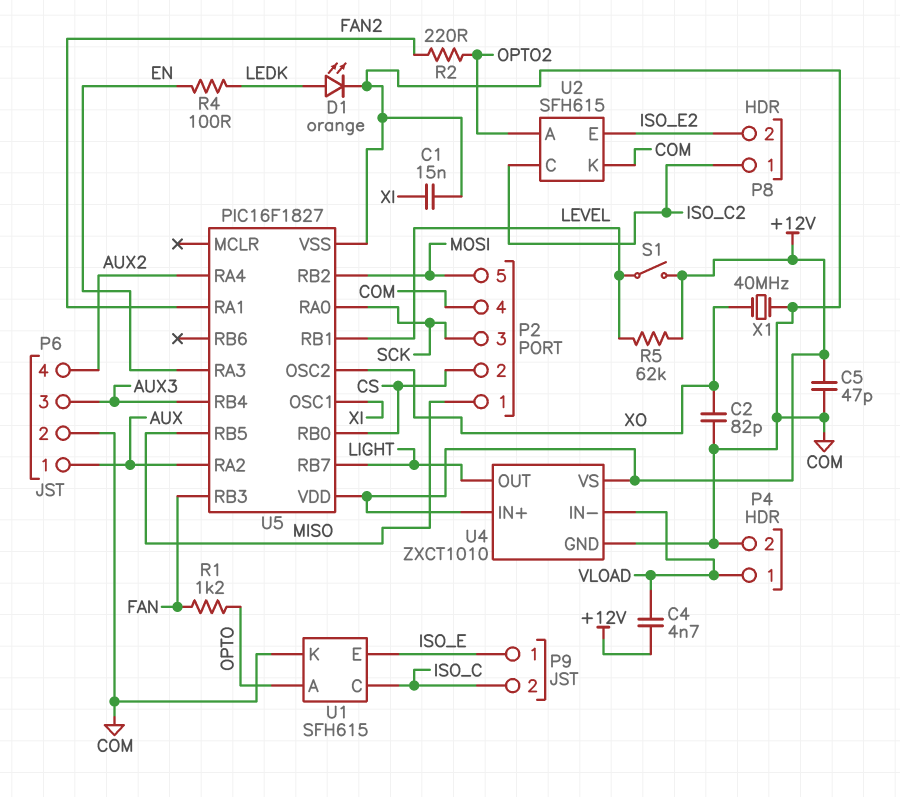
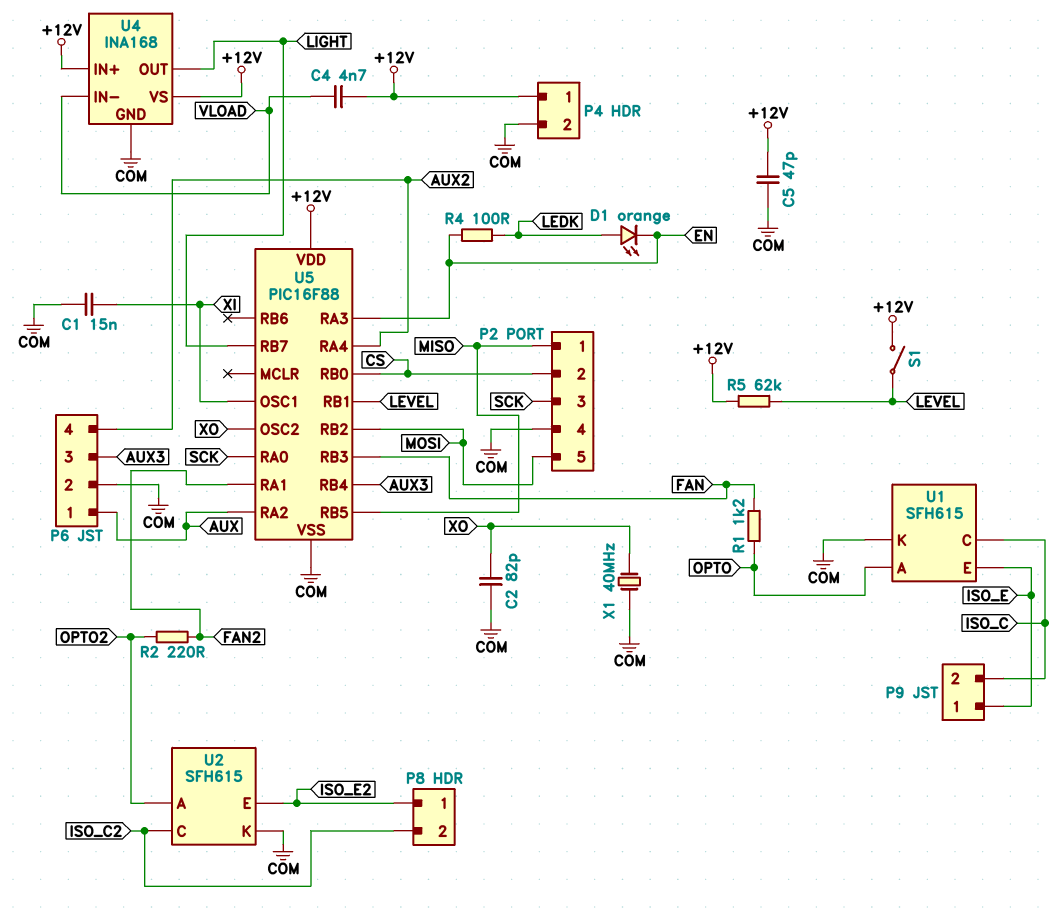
D1: LED orange (A LEDK, K COM) -> LED orange (A LEDK, K EN)
P4 pin 1: VLOAD -> +12V
P8 pin 1: ISO_C2 -> ISO_E2
P8 pin 2: ISO_E2 -> ISO_C2
U4: ZXCT1010 -> INA168
U5: PIC16F1827 -> PIC16F88

